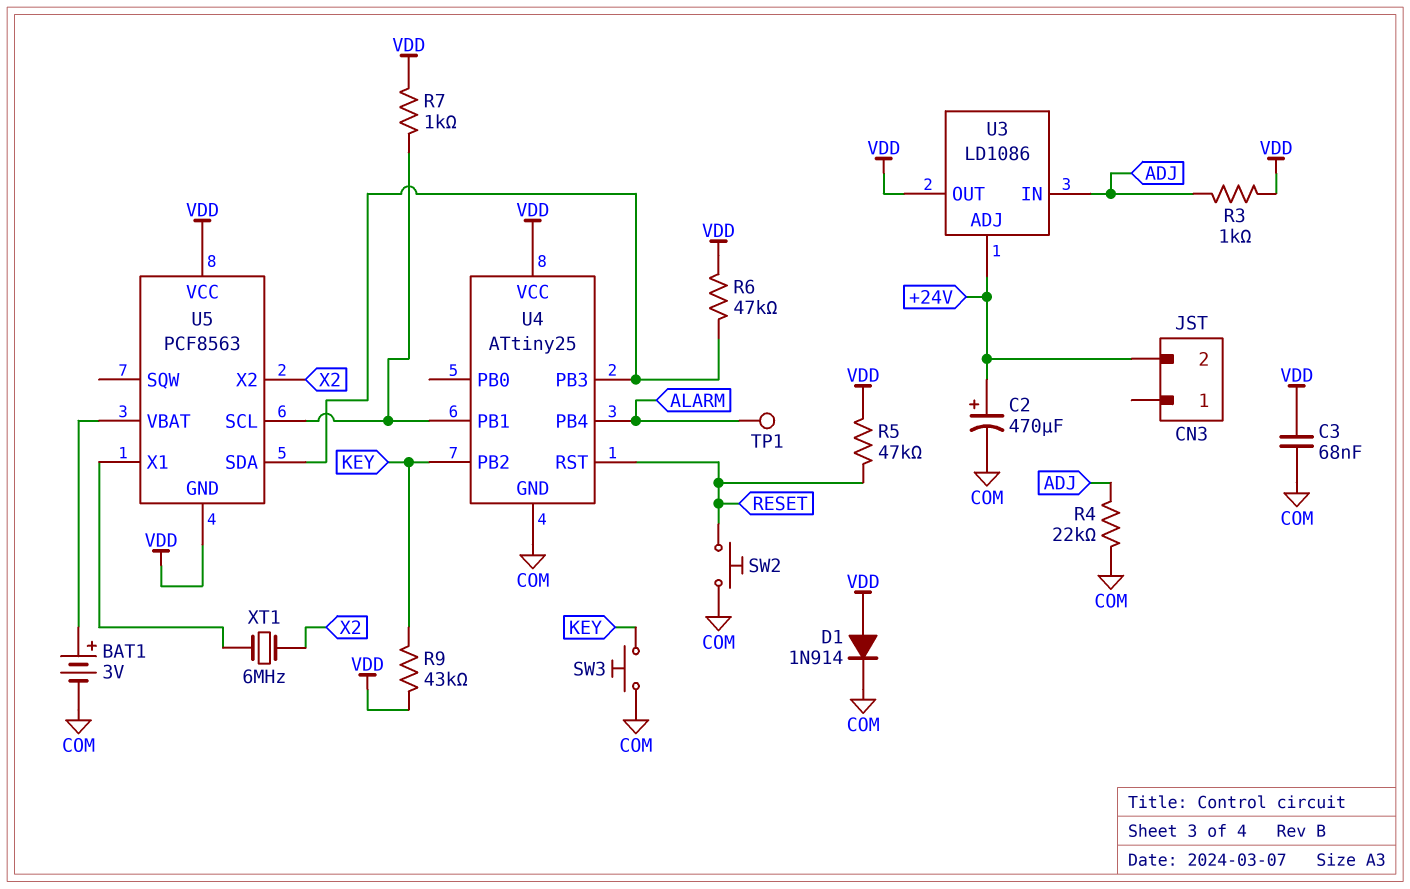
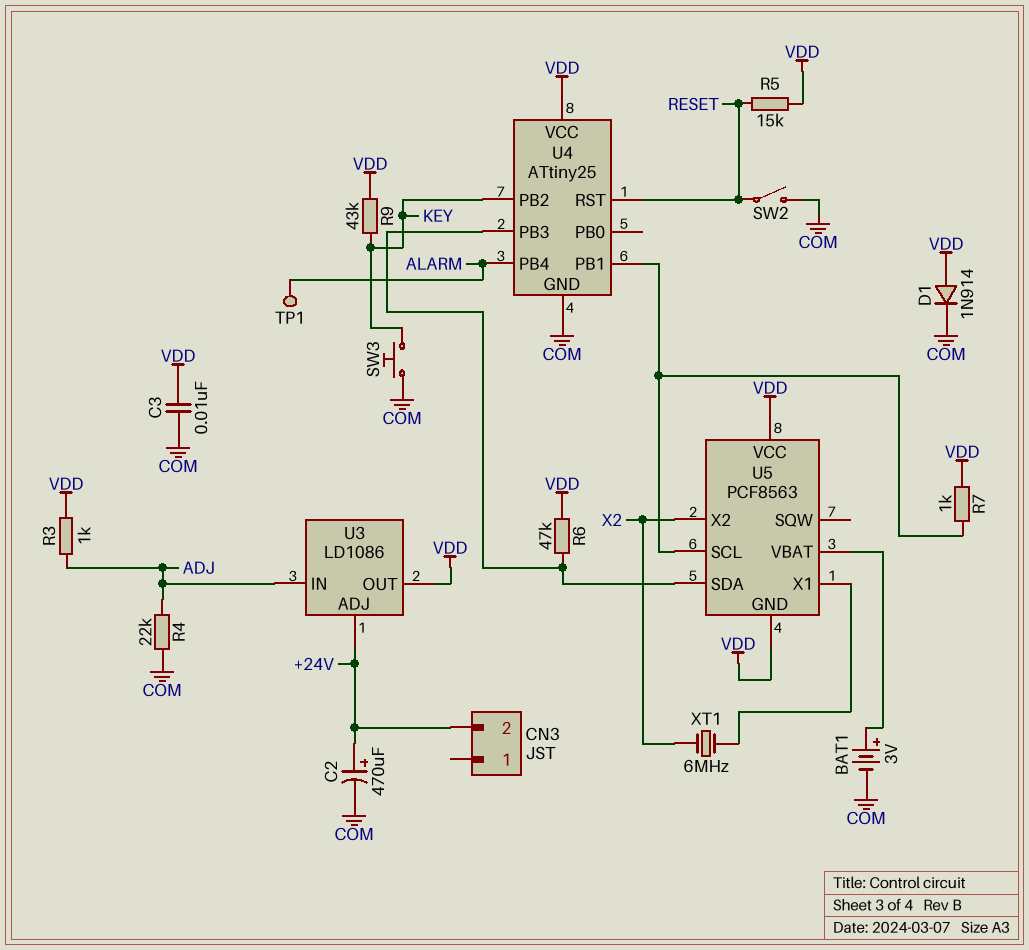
C3: 68nF (COM, VDD) -> 10nF (COM, VDD)
R5: 47k (RESET, VDD) -> 15k (RESET, VDD)
SW2: button (COM, RESET) -> switch (COM, RESET)

